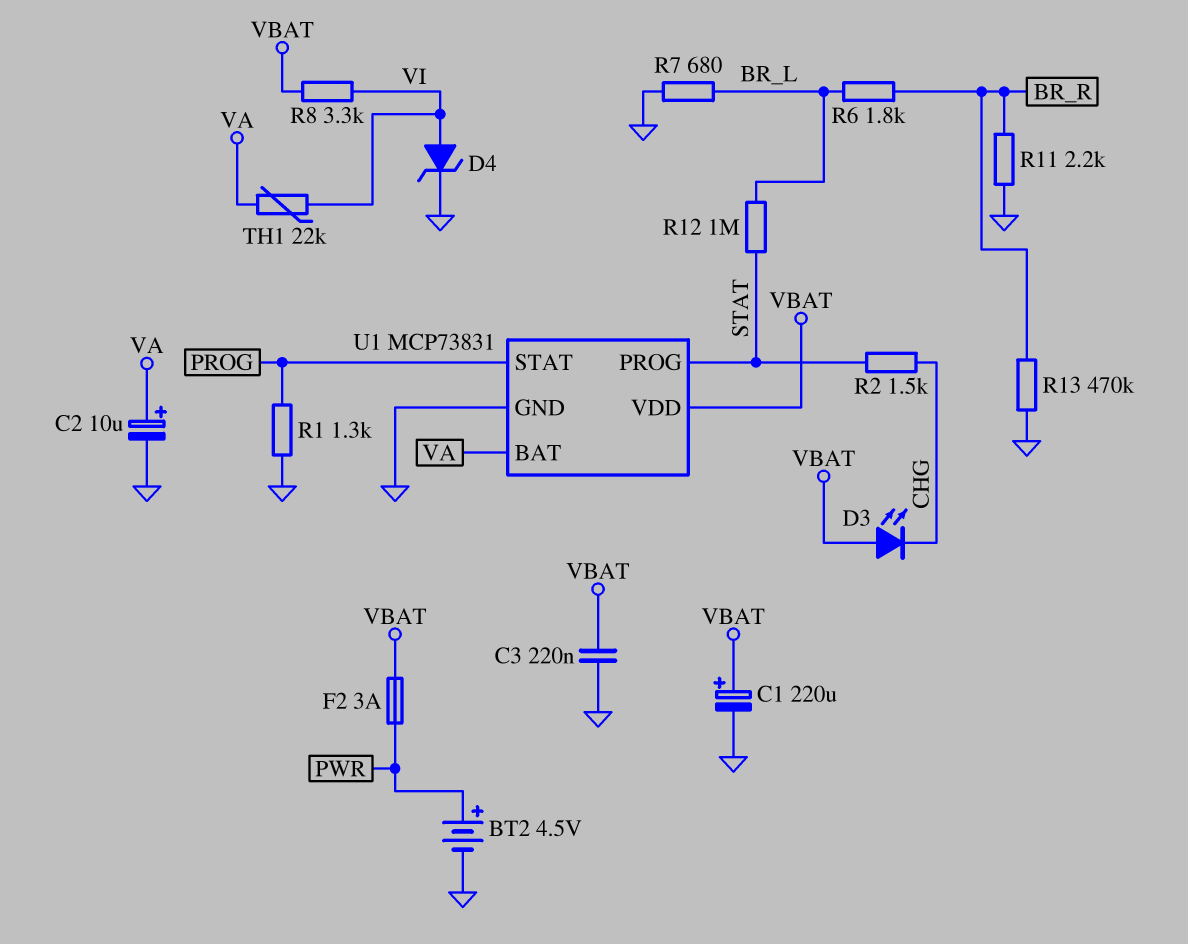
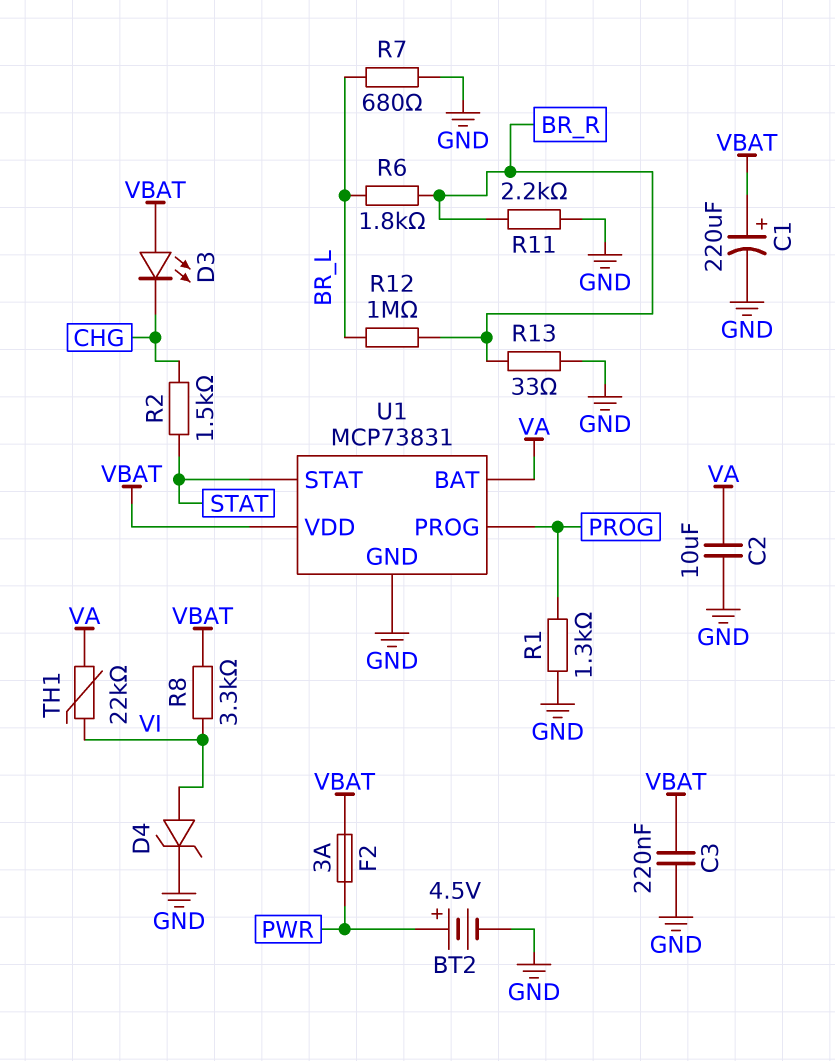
C2: 10uF (plus VA, minus GND) -> 10uF (GND, VA)
R12: 1M (BR_L, STAT) -> 1M (BR_L, BR_R)
R13: 470k (BR_R, GND) -> 33 (BR_R, GND)
U1 pin PROG: STAT -> PROG
U1 pin STAT: PROG -> STAT

